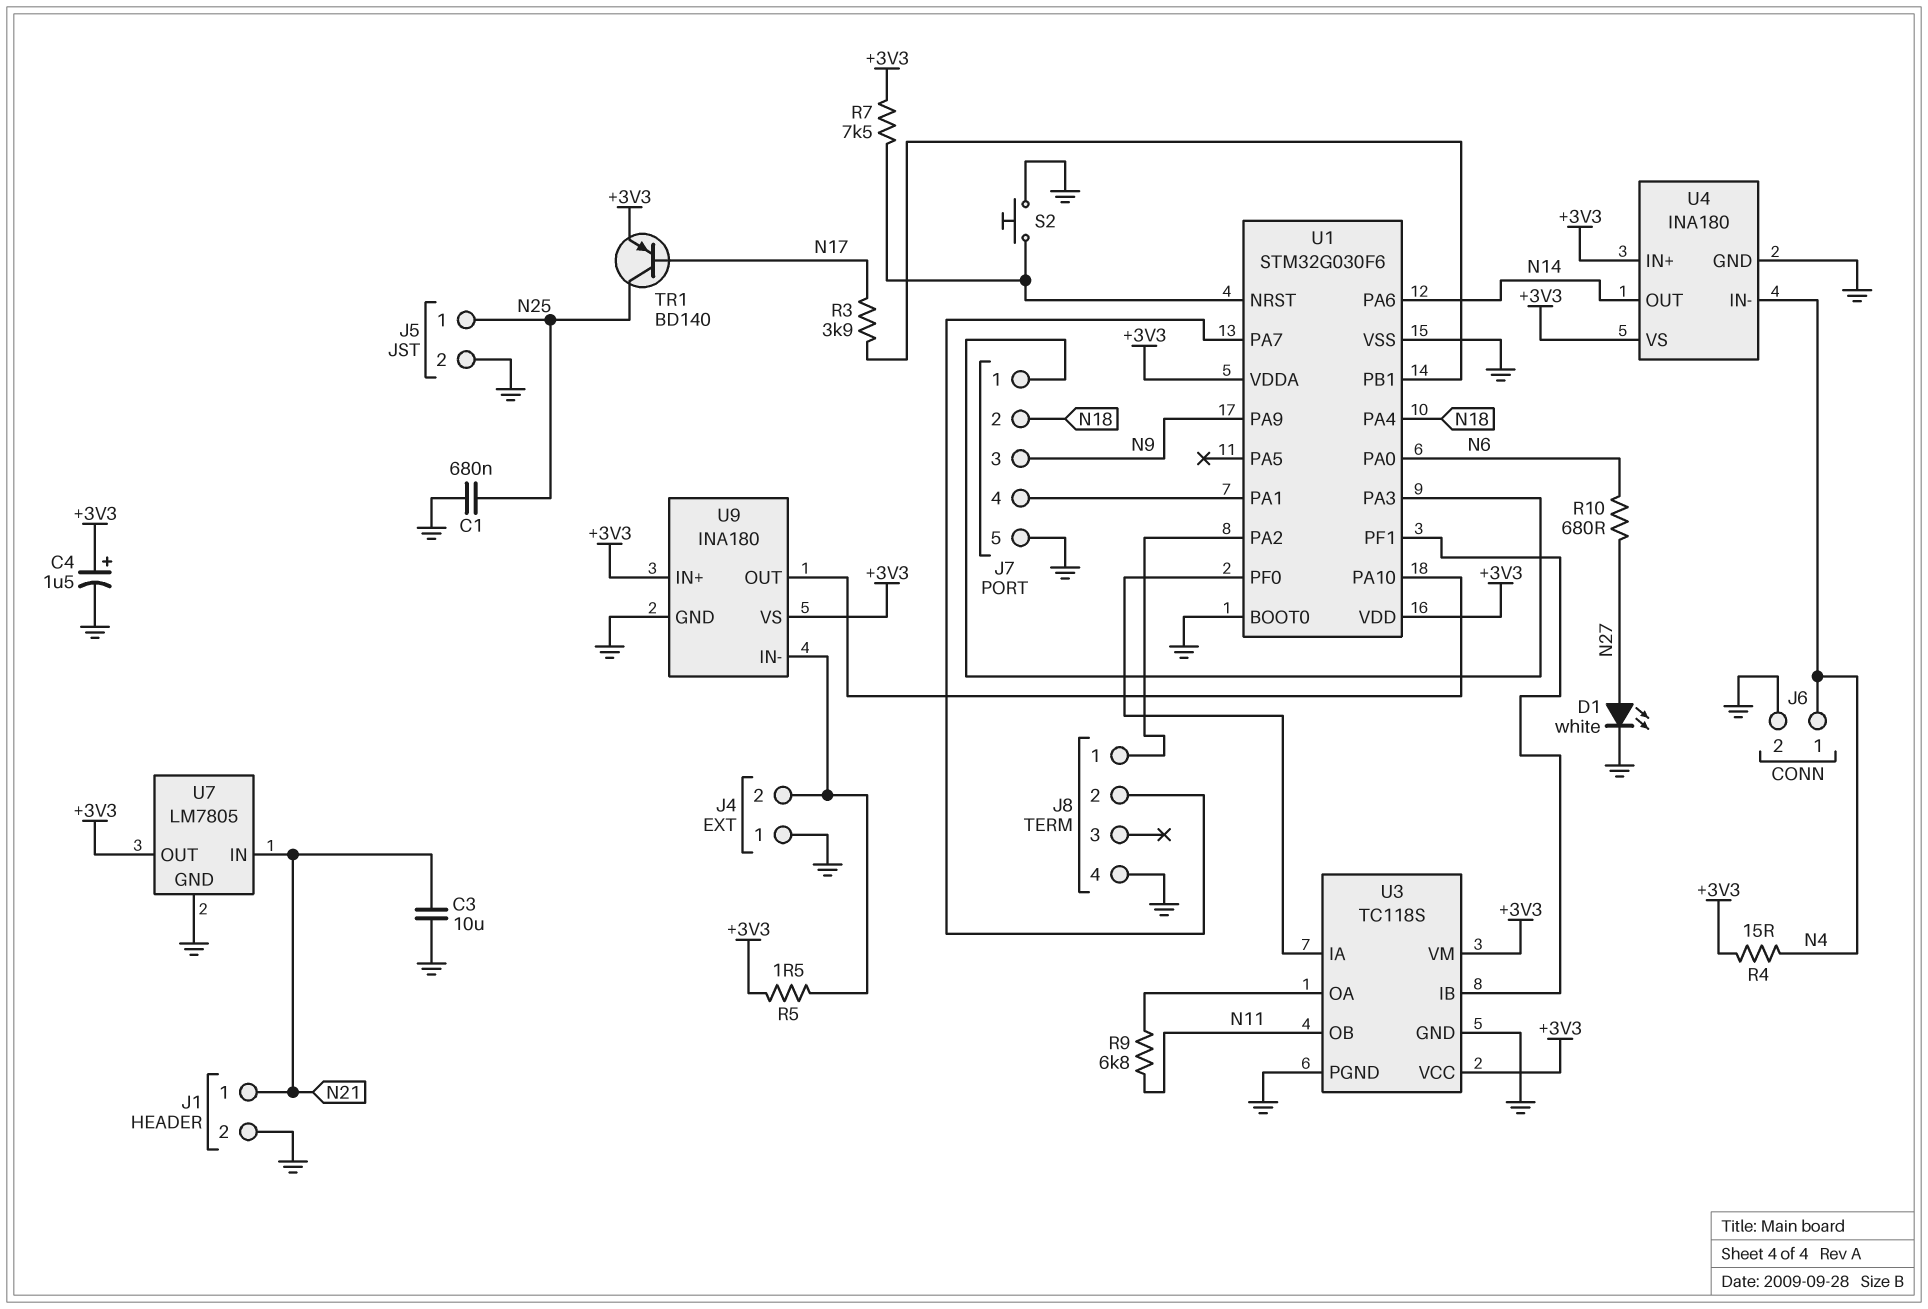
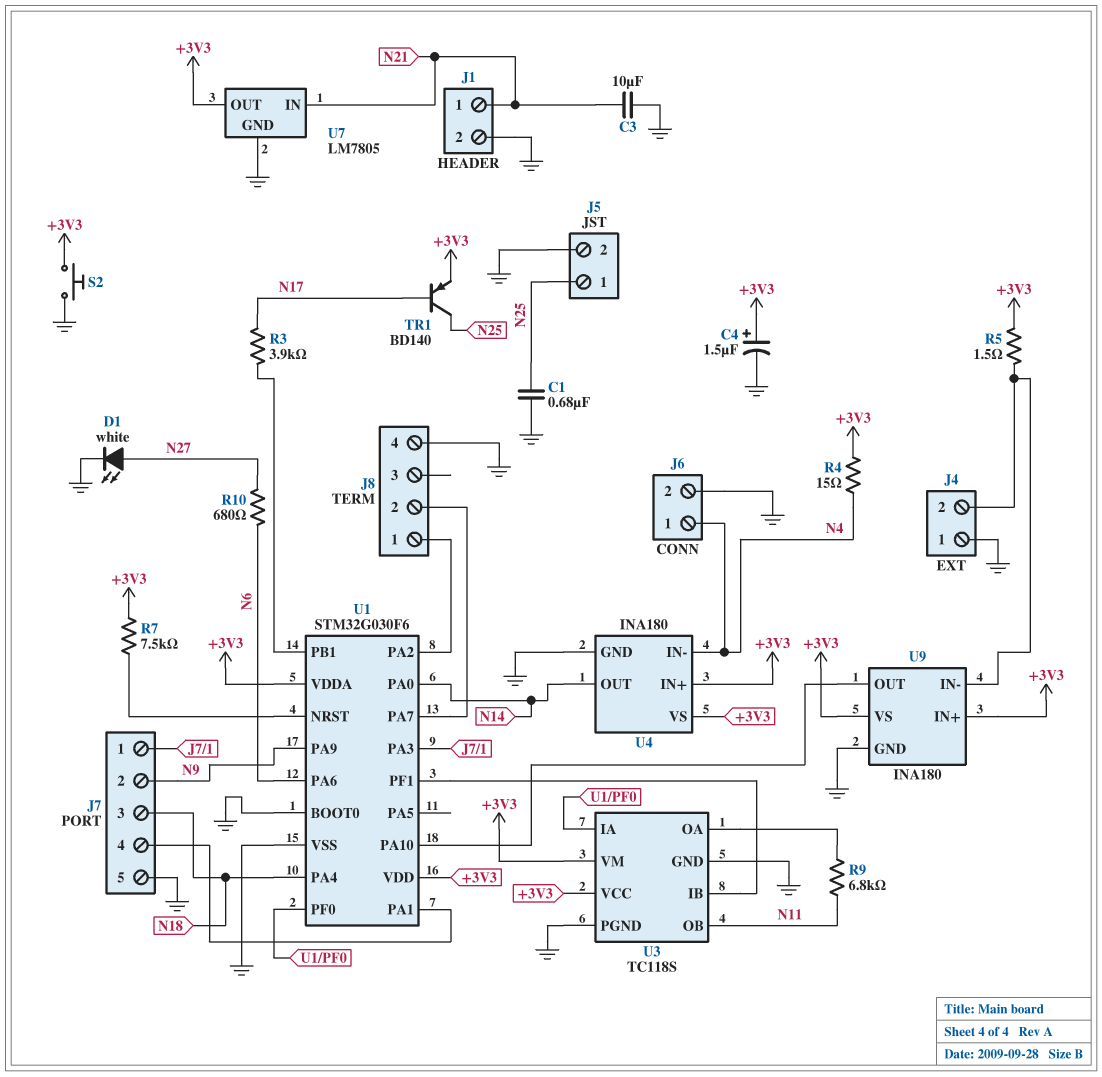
J7 pin 2: N18 -> N9
J7 pin 3: N9 -> N18
S2: button (GND, U1/NRST) -> button (+3V3, GND)
U1 pin PA0: N6 -> N14
U1 pin PA6: N14 -> N6

